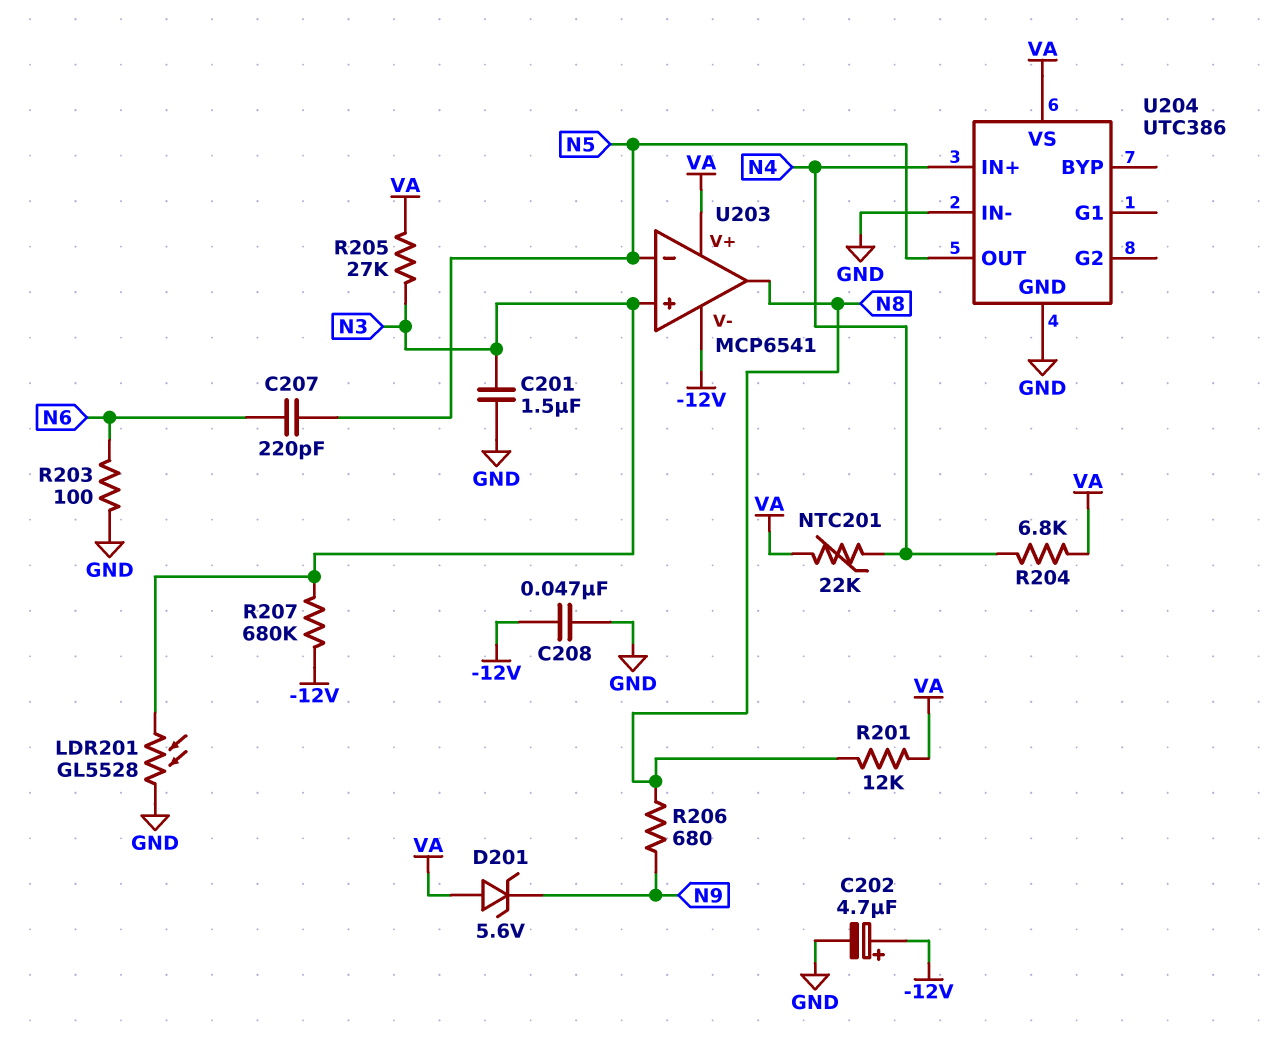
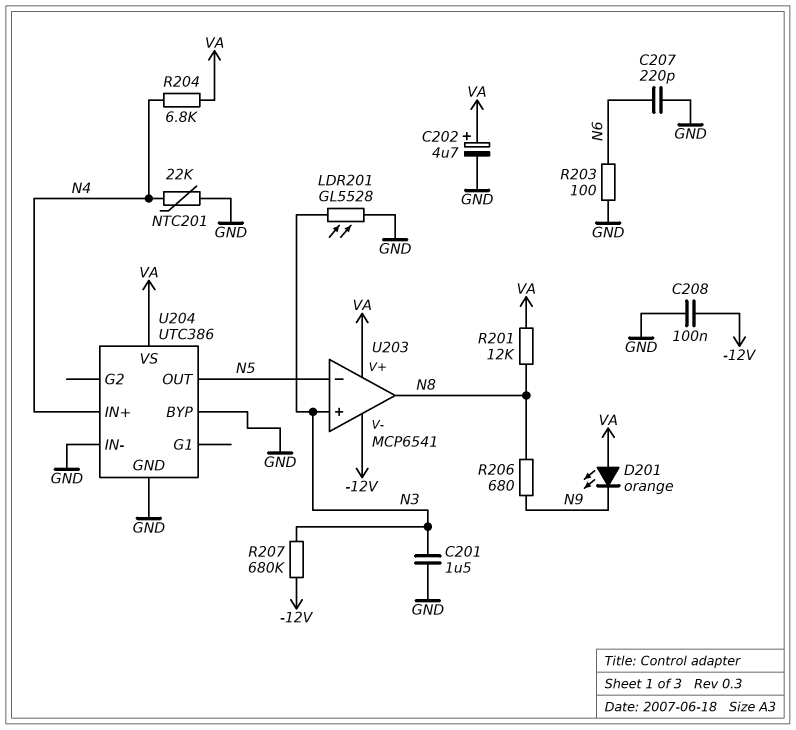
C202: 4.7uF (plus -12V, minus GND) -> 4.7uF (plus VA, minus GND)
C207: 220pF (N5, N6) -> 220pF (GND, N6)
C208: 47nF (-12V, GND) -> 100nF (-12V, GND)
D201: zener 5.6V (A VA, K N9) -> LED orange (A VA, K N9)
NTC201: 22k (N4, VA) -> 22k (GND, N4)
R205: 27k (N3, VA) -> none
U204 pin BYP: none -> GND

